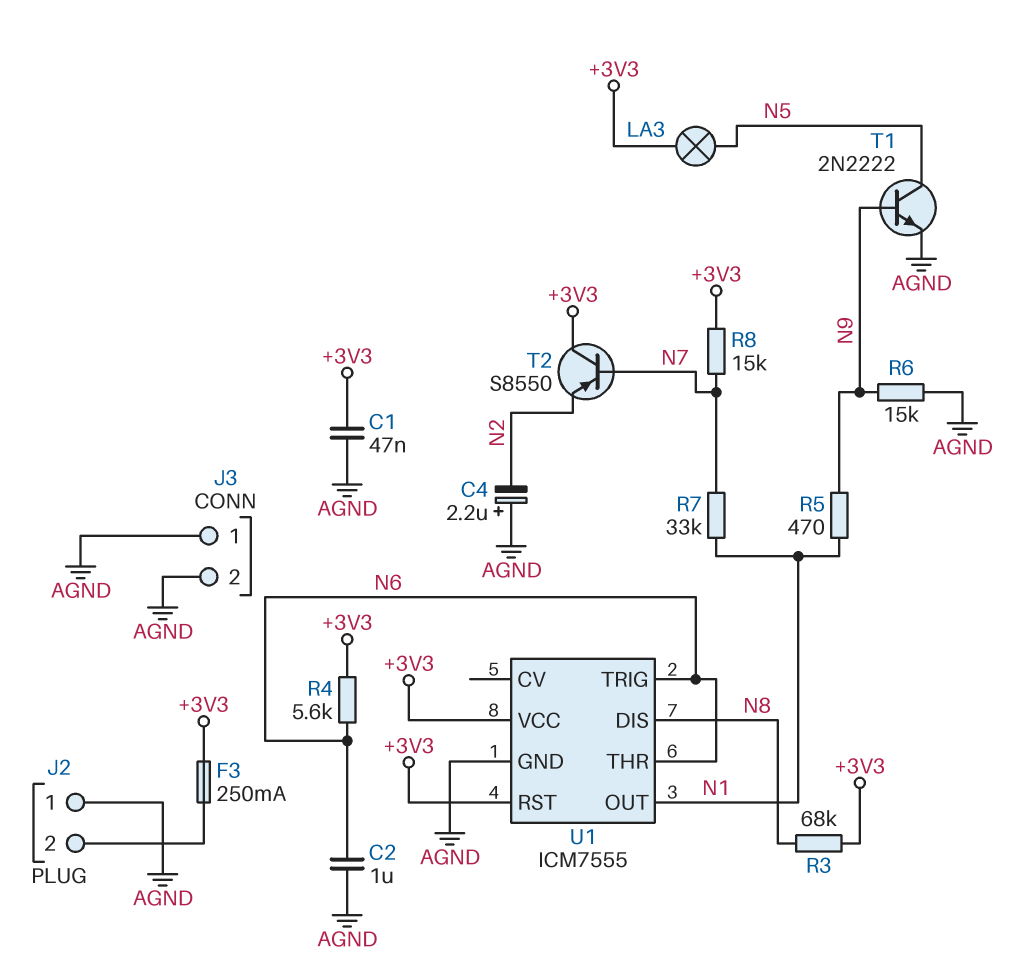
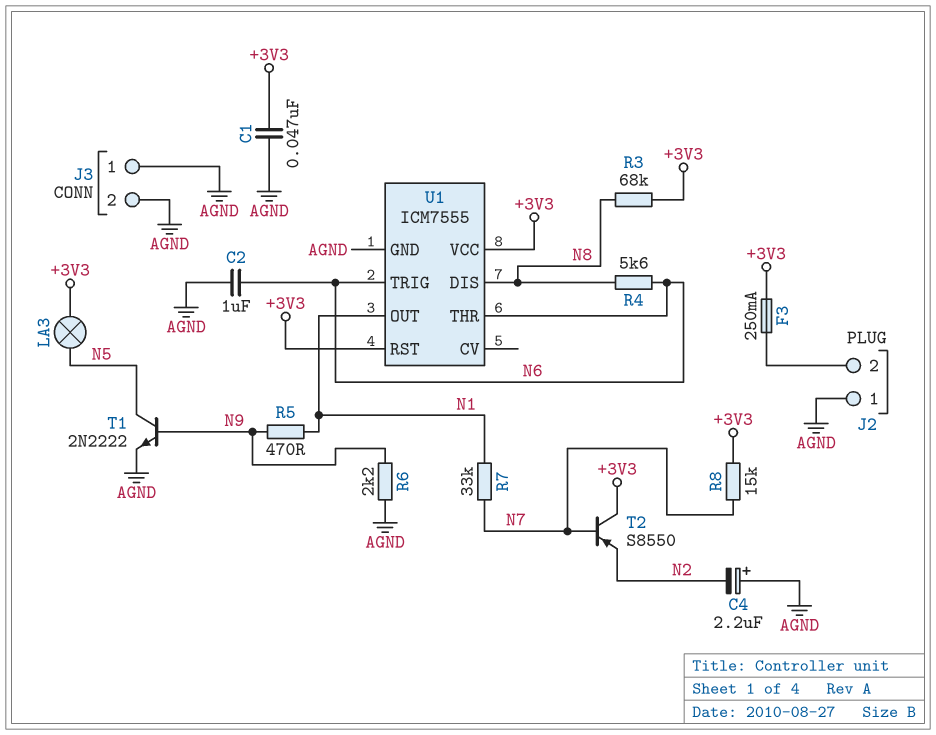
R4: 5.6k (+3V3, N6) -> 5.6k (N6, N8)
R6: 15k (AGND, N9) -> 2.2k (AGND, N9)

